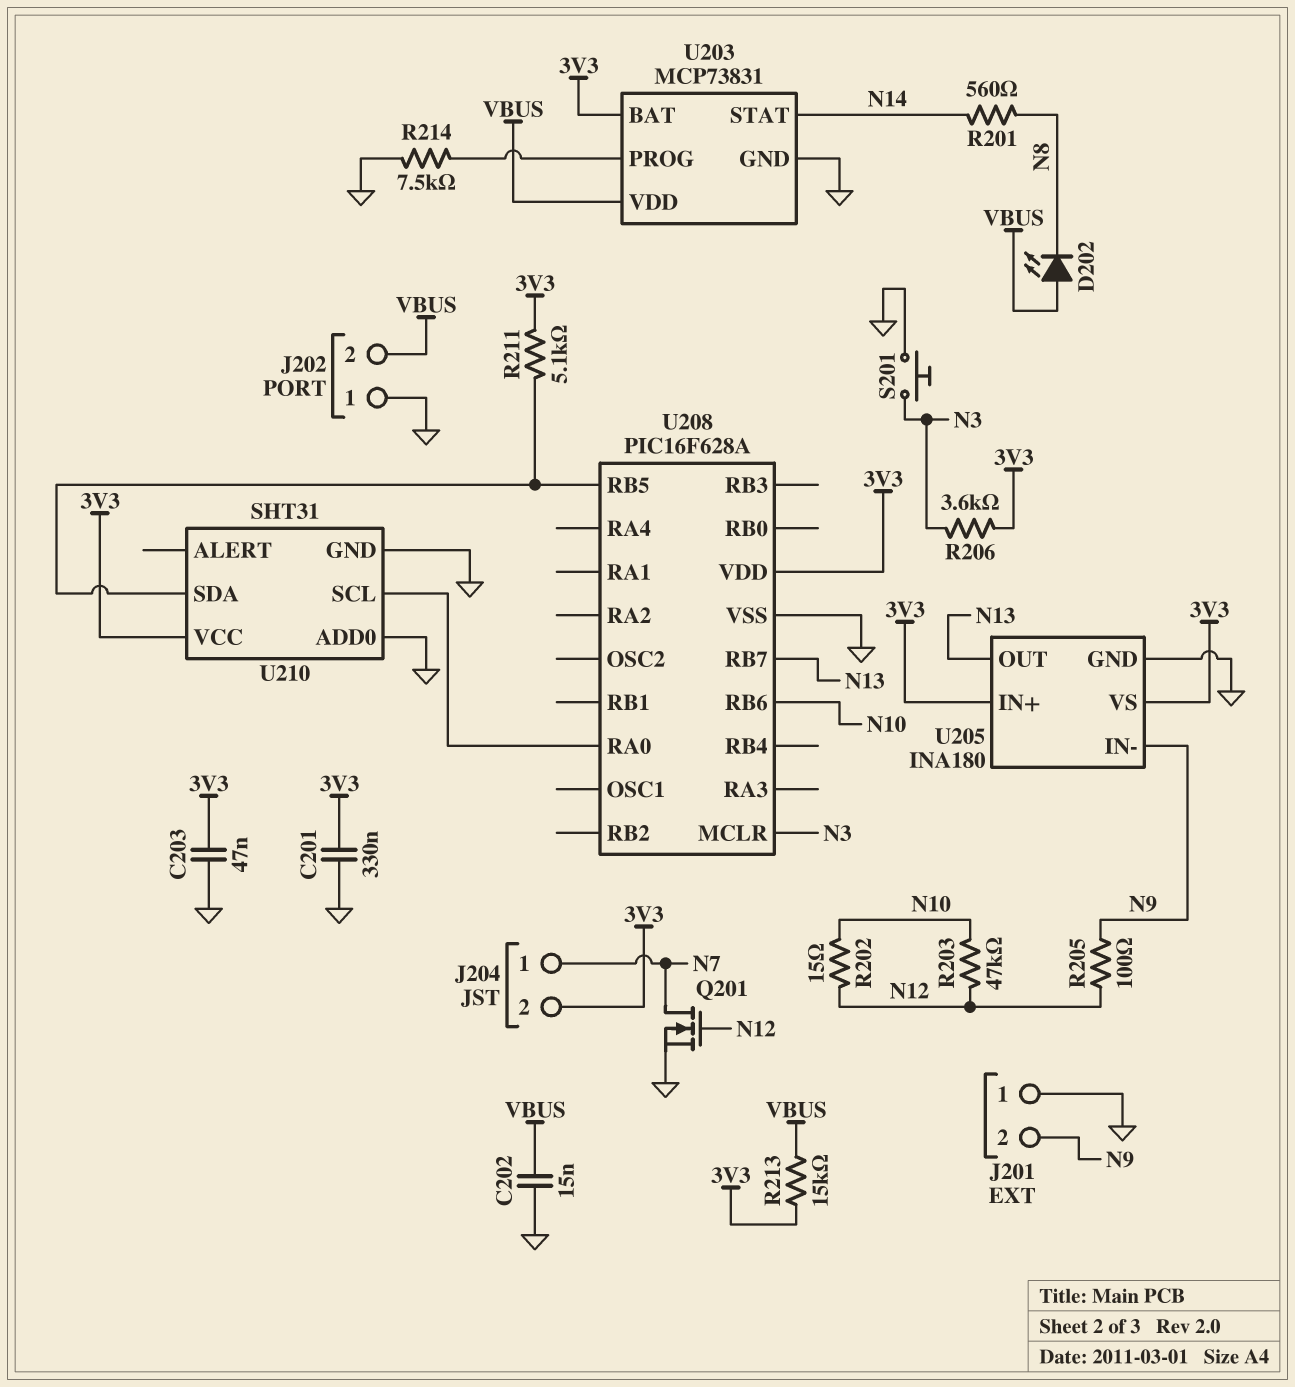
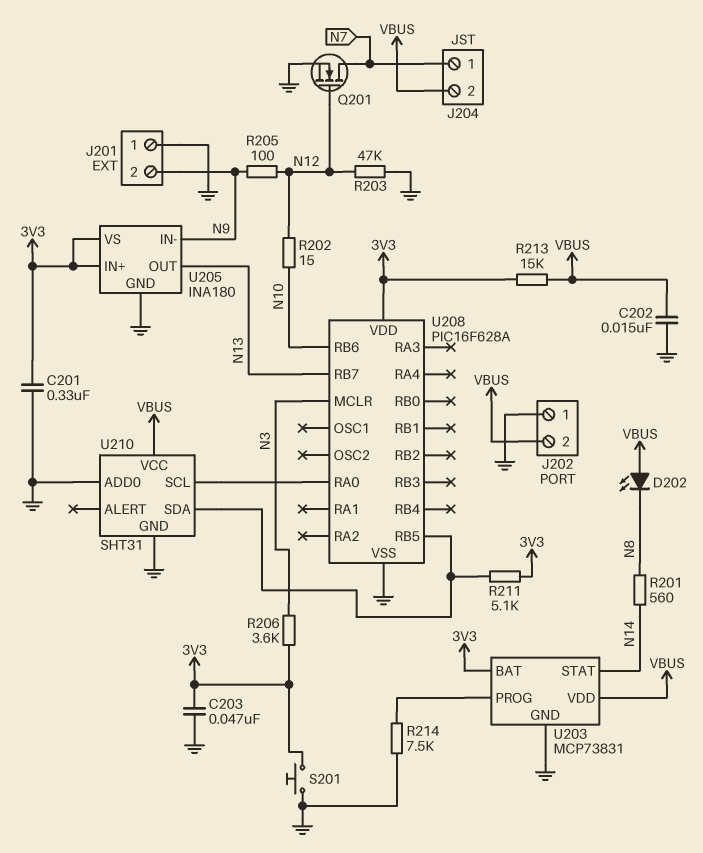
J204 pin 2: 3V3 -> VBUS
R203: 47k (N10, N12) -> 47k (GND, N12)
S201: button (GND, N3) -> button (3V3, GND)
U210 pin VCC: 3V3 -> VBUS

